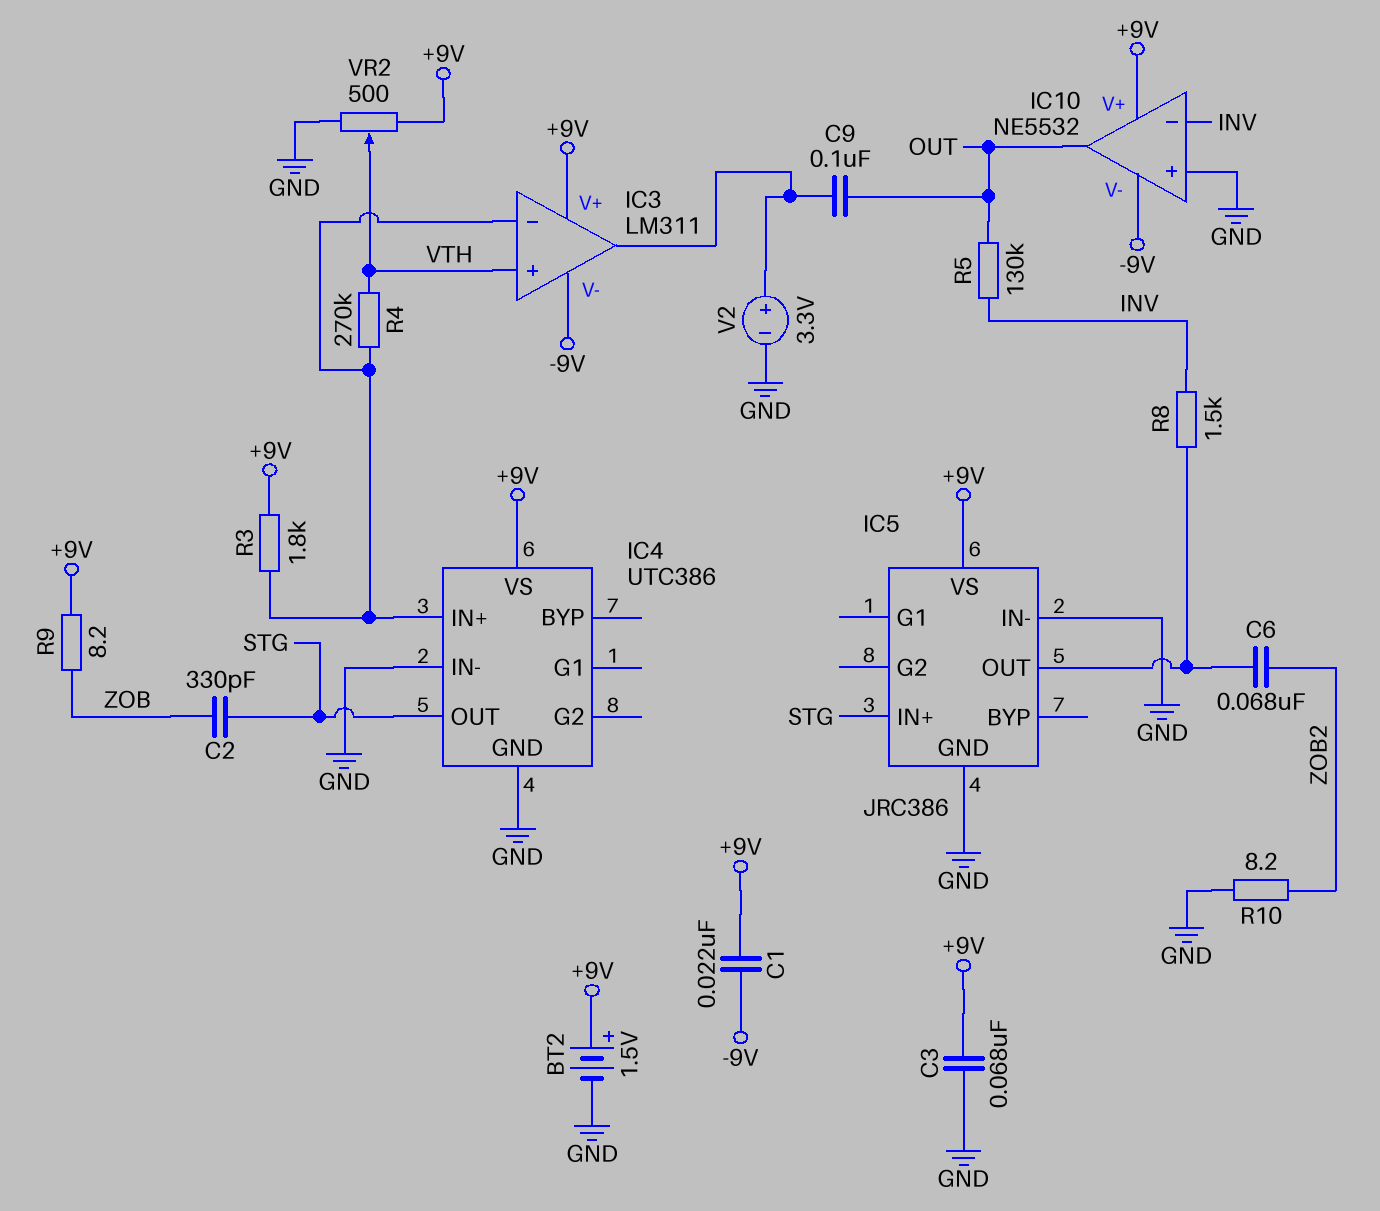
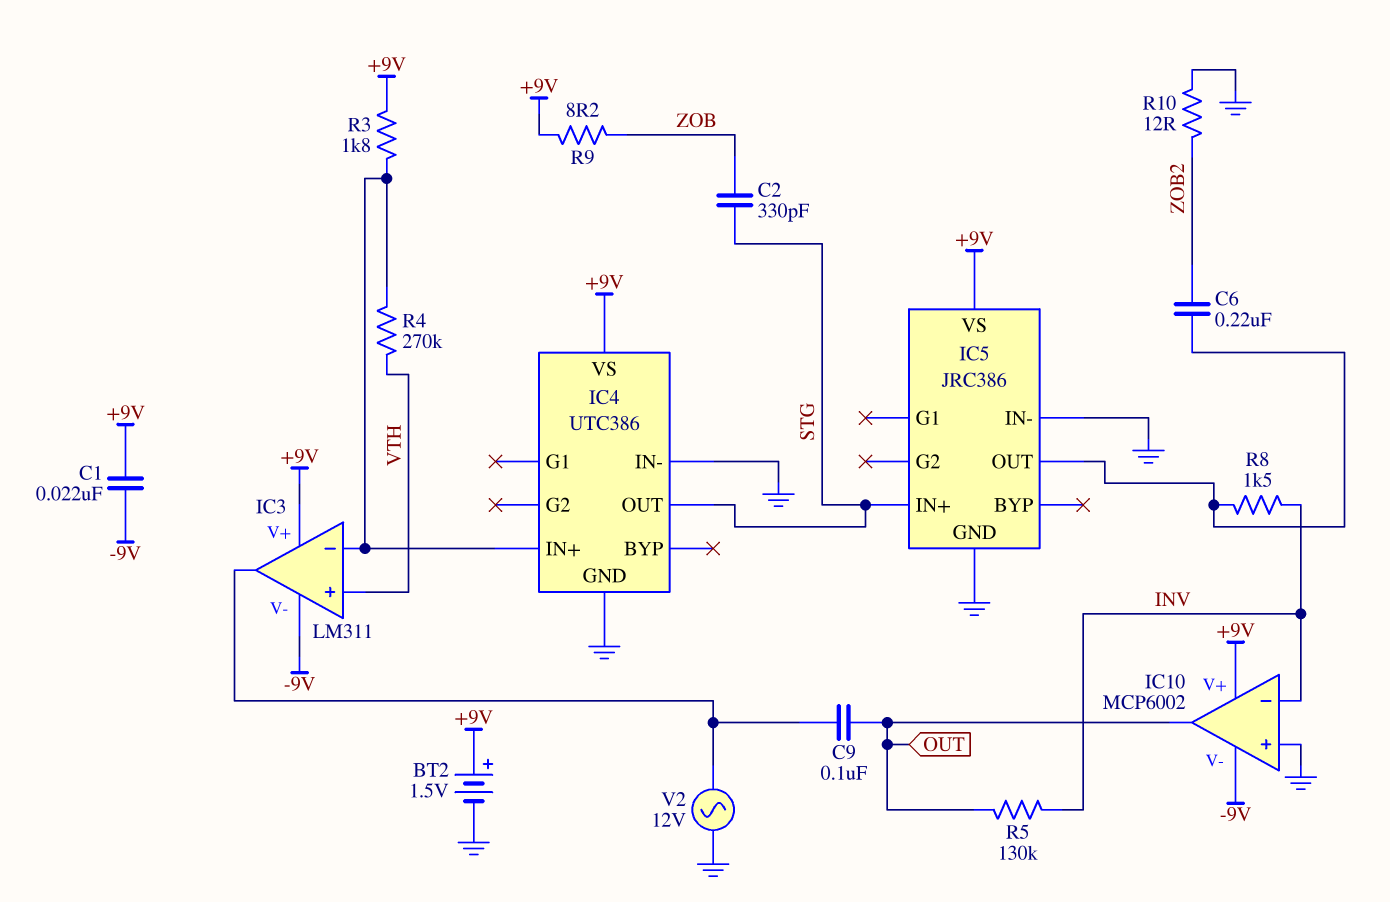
C3: 68nF (+9V, GND) -> none
C6: 68nF (IC5/OUT, ZOB2) -> 220nF (IC5/OUT, ZOB2)
IC10: NE5532 -> MCP6002
R10: 8.2 (GND, ZOB2) -> 12 (GND, ZOB2)
V2: 3.3V (plus IC3/out, minus GND) -> AC 12V (GND, IC3/out)
VR2: 500 (+9V, GND, wiper VTH) -> none

